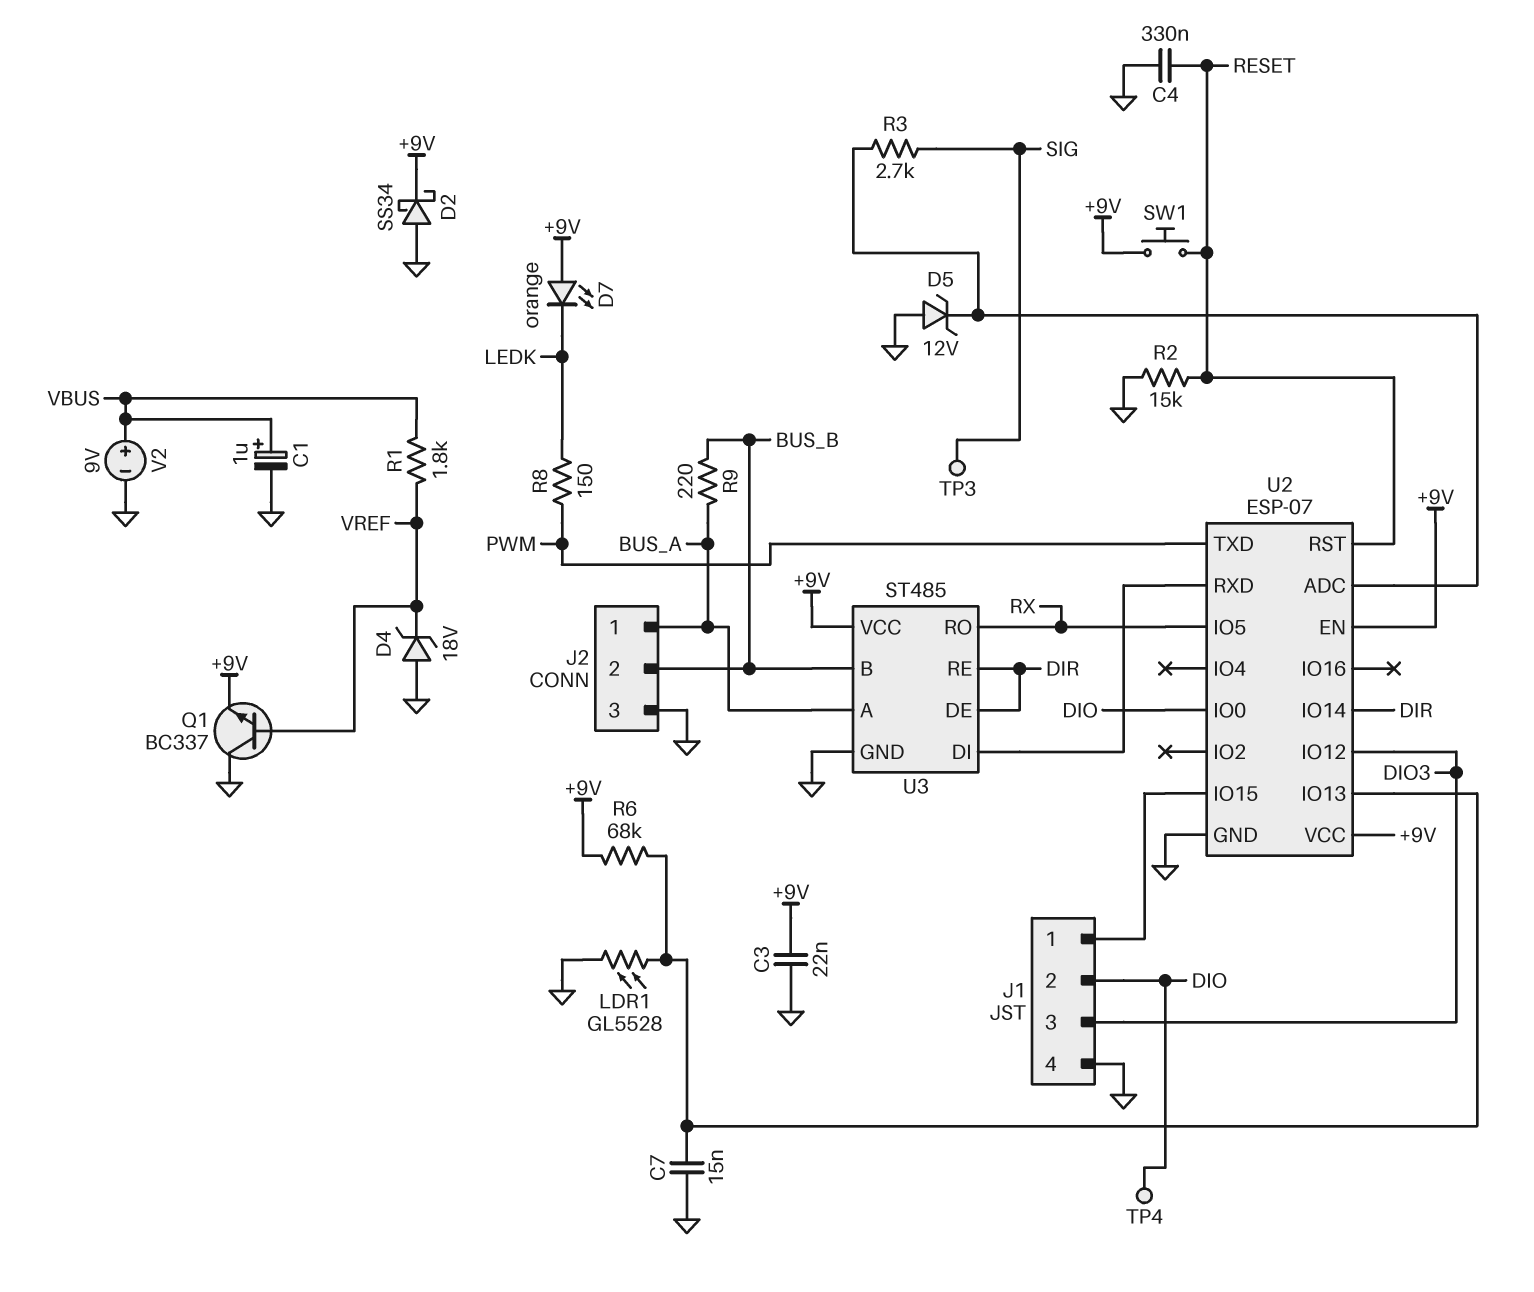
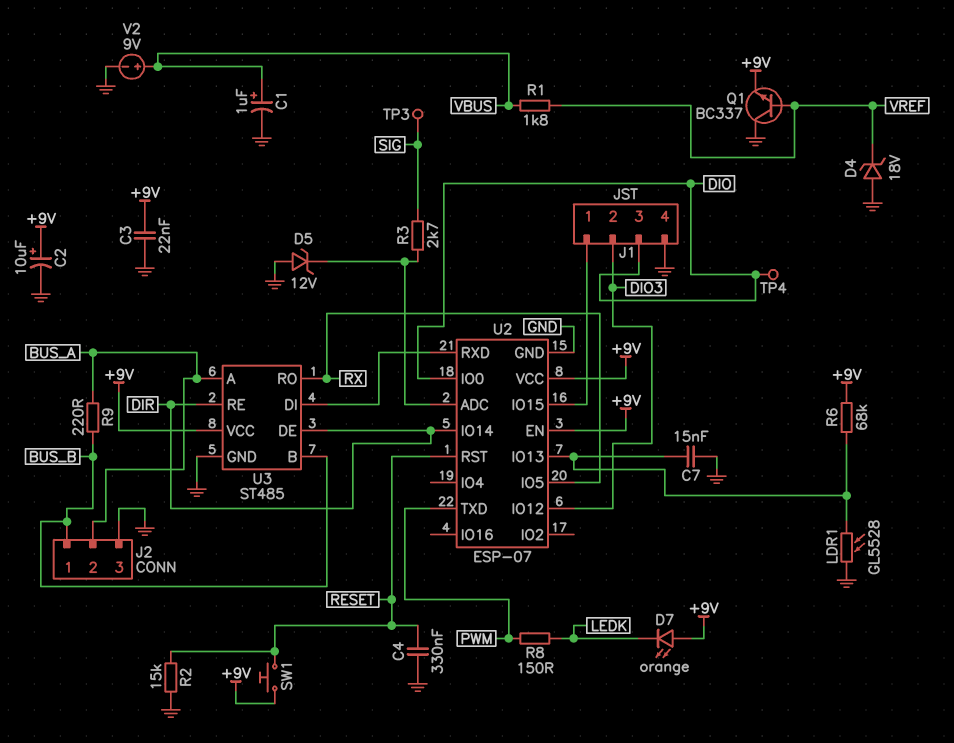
C2: none -> 10uF (plus +9V, minus GND)
D2: schottky SS34 (A GND, K +9V) -> none
J1 pin 2: DIO -> DIO3
J1 pin 3: DIO3 -> DIO
J2 pin 1: BUS_A -> BUS_B
J2 pin 2: BUS_B -> BUS_A

